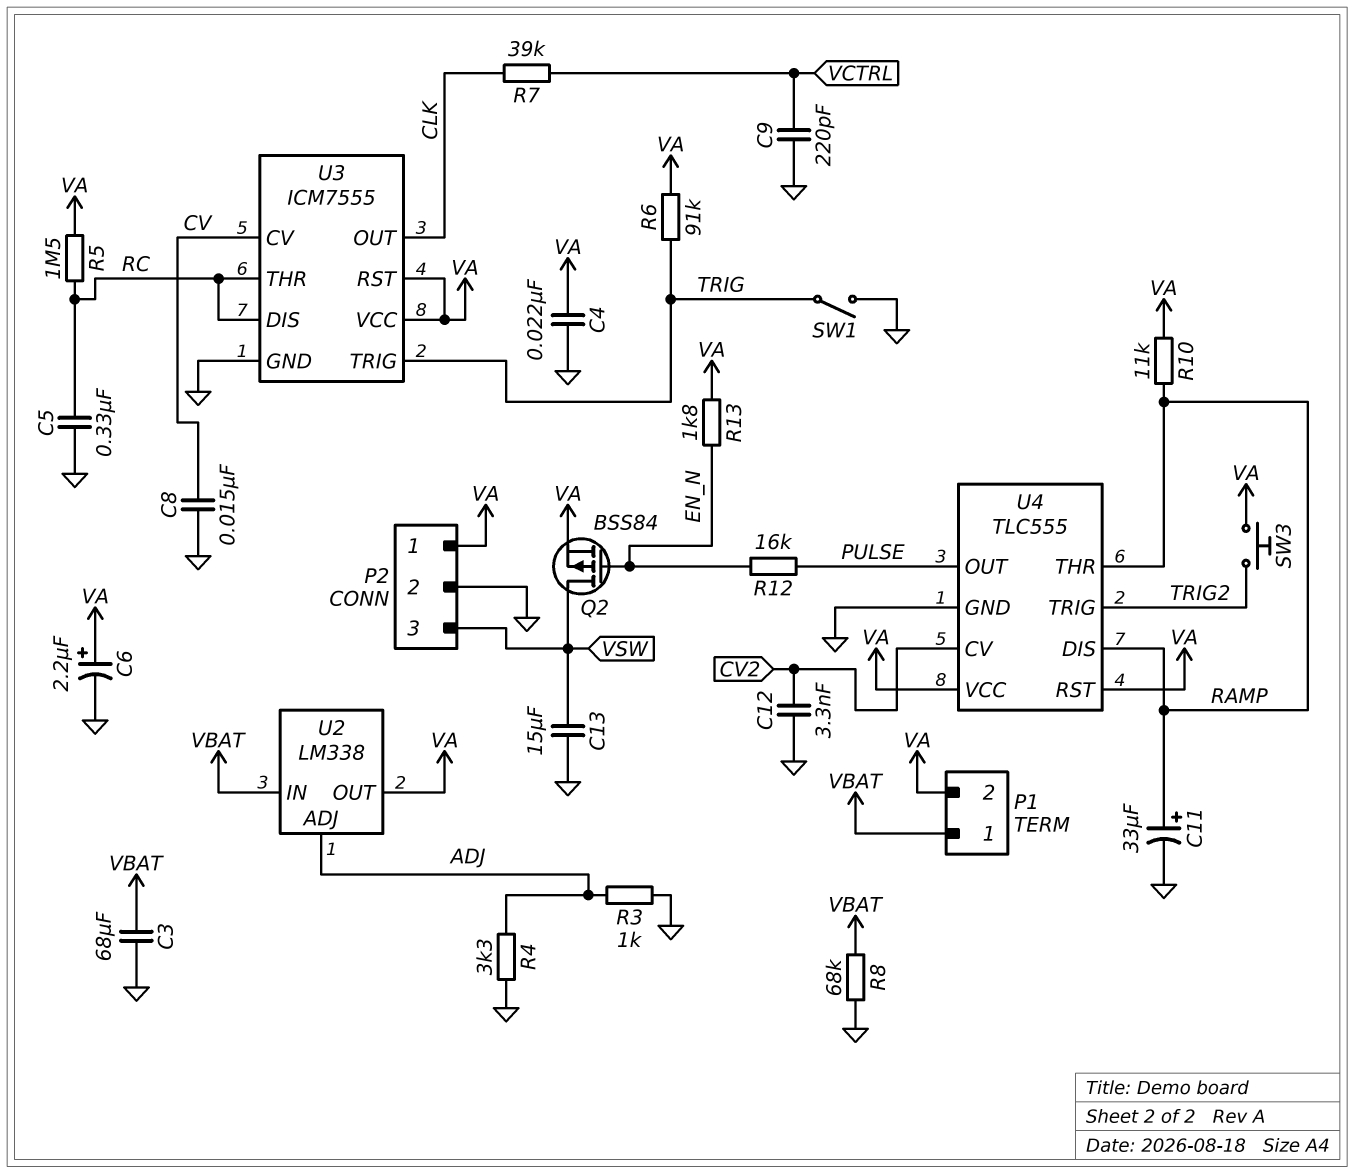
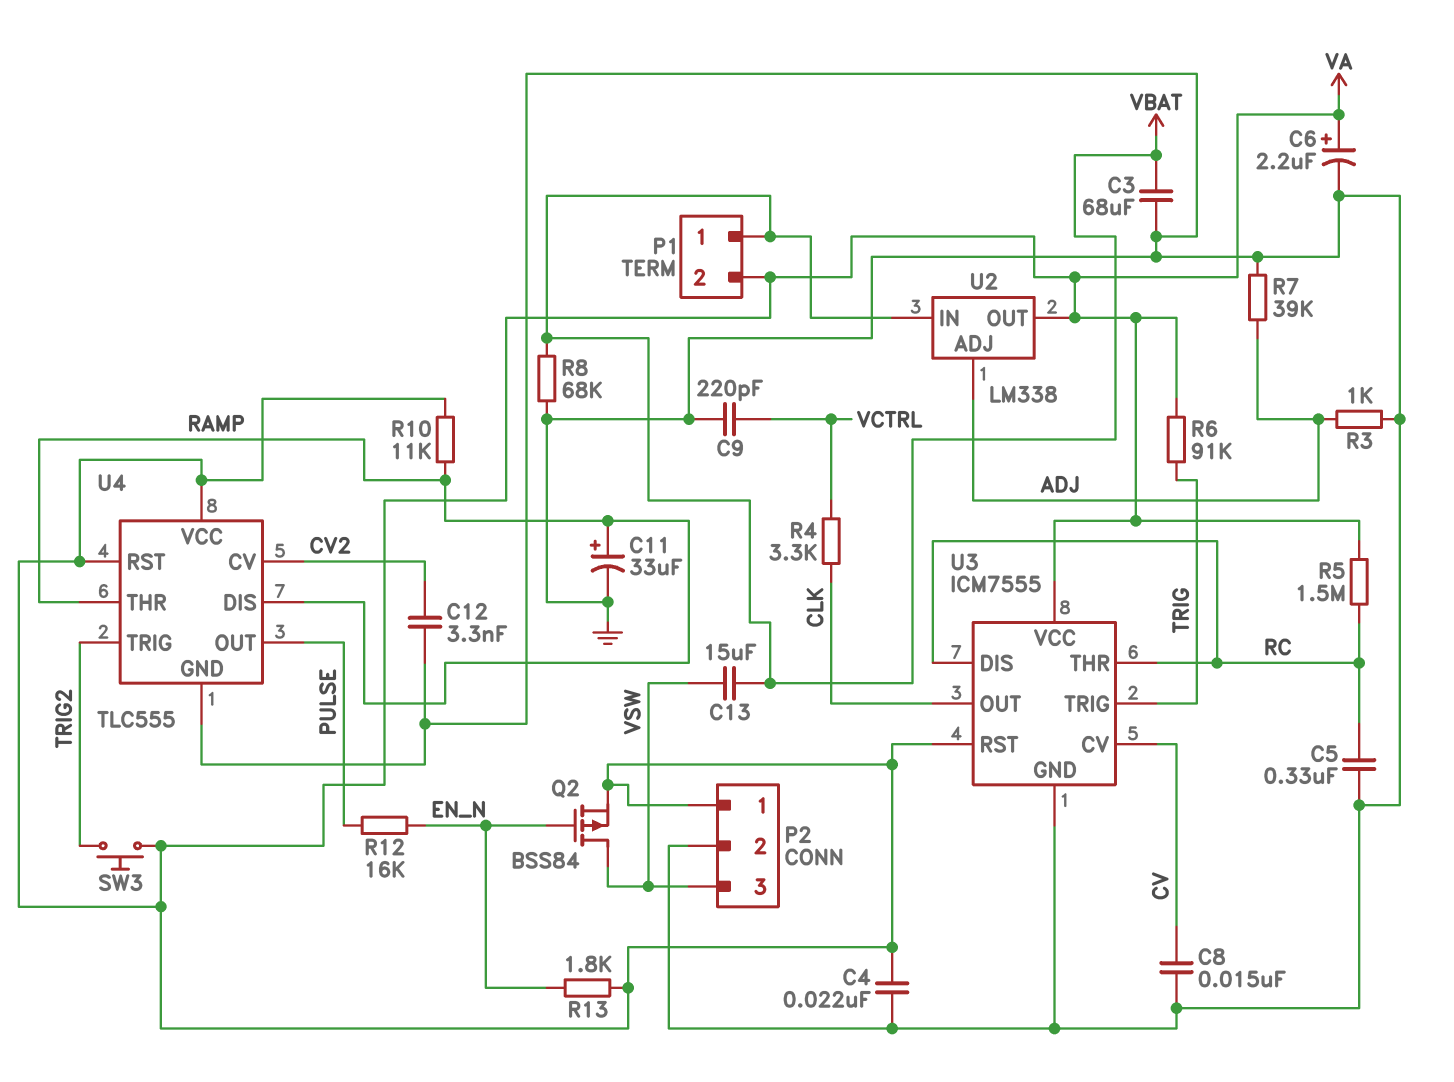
C13: 15uF (GND, VSW) -> 15uF (VBAT, VSW)
R4: 3.3k (ADJ, GND) -> 3.3k (CLK, VCTRL)
R7: 39k (CLK, VCTRL) -> 39k (ADJ, GND)
SW1: switch (GND, TRIG) -> none

